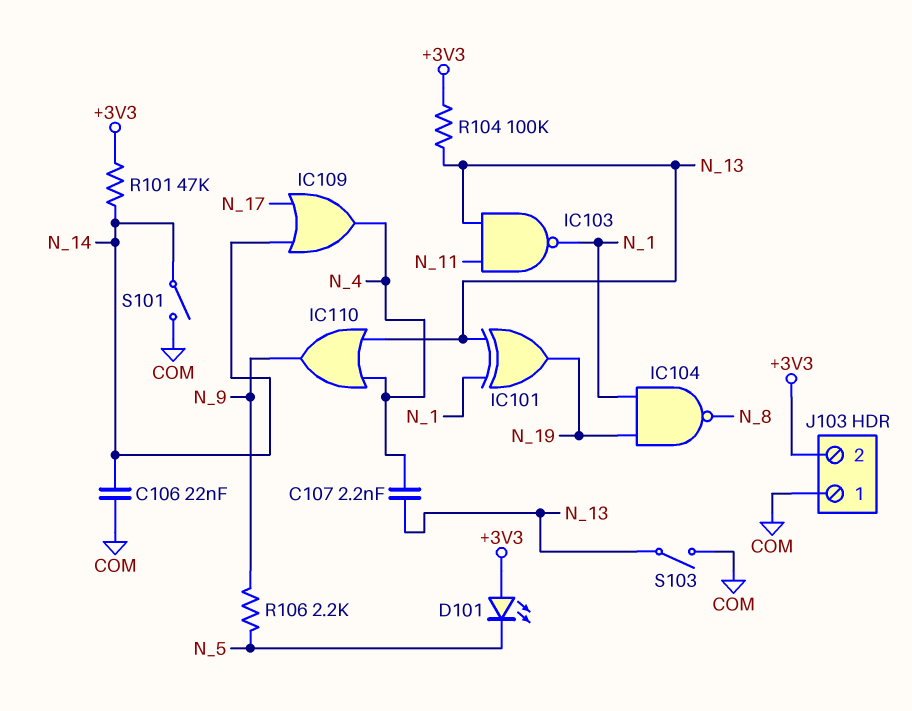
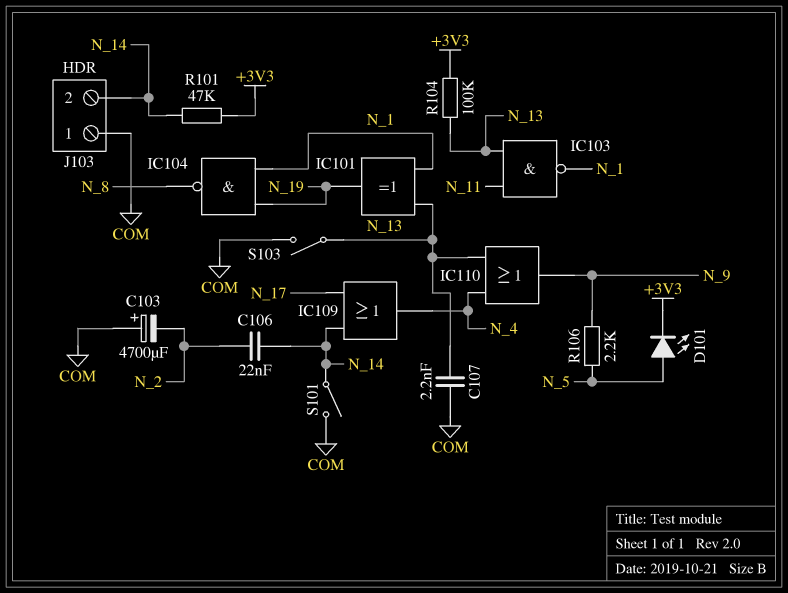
C103: none -> 4700uF (plus COM, minus N_2)
C106: 22nF (COM, N_14) -> 22nF (N_2, N_14)
C107: 2.2nF (N_4, N_13) -> 2.2nF (COM, N_13)
D101: LED (A +3V3, K N_5) -> LED (A N_5, K +3V3)
J103 pin 2: +3V3 -> N_14

